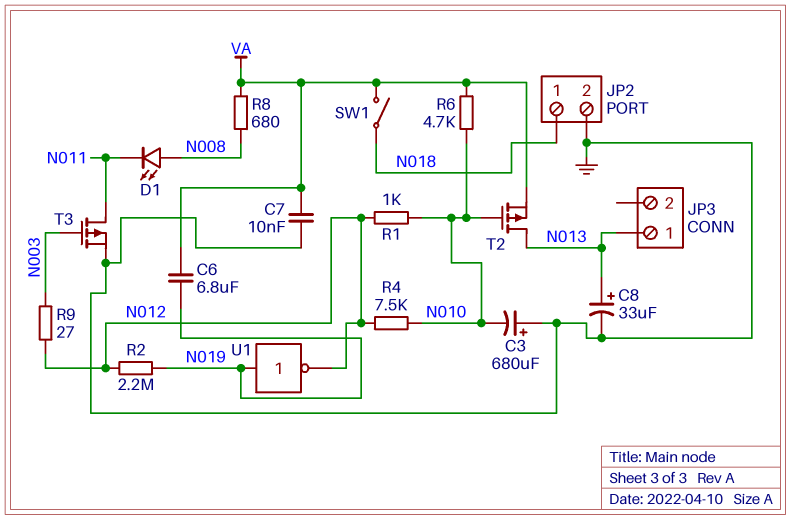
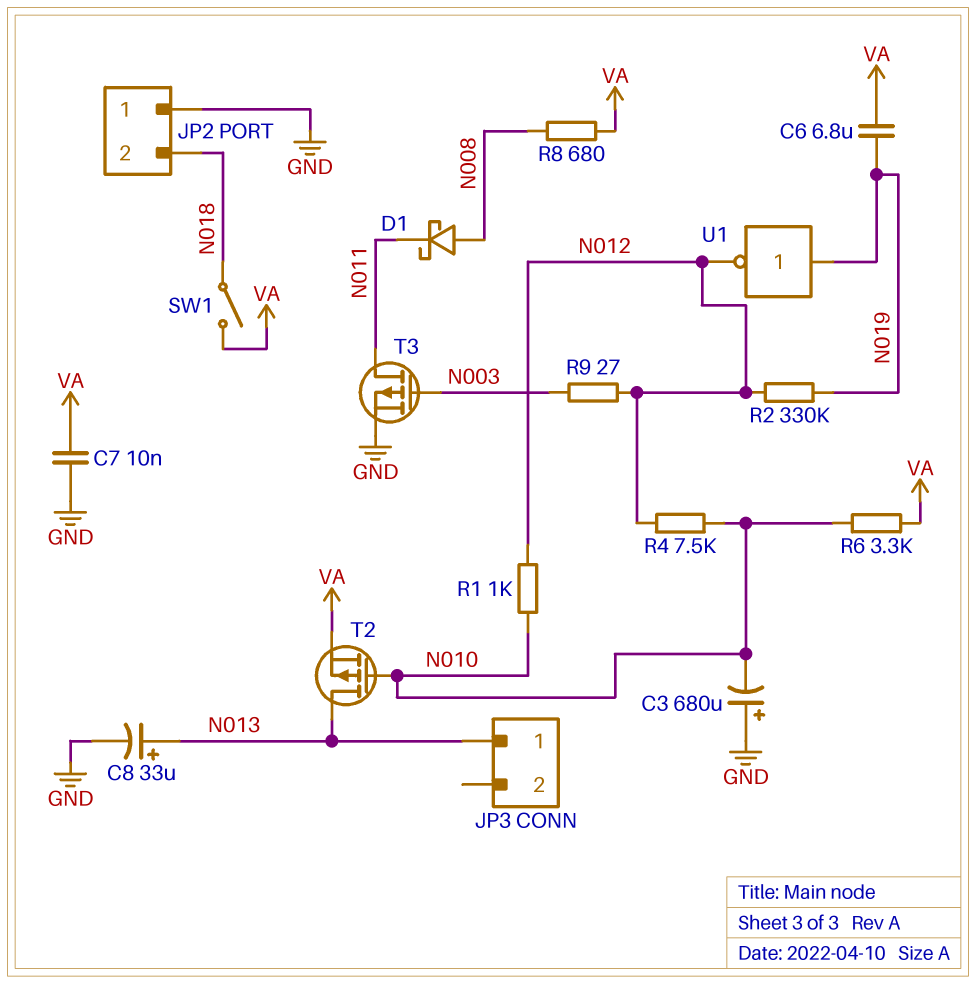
D1: LED (A N008, K N011) -> schottky (A N008, K N011)
JP2 pin 1: N018 -> GND
JP2 pin 2: GND -> N018
R2: 2.2M (N012, N019) -> 330k (N012, N019)
R6: 4.7k (N010, VA) -> 3.3k (N010, VA)

